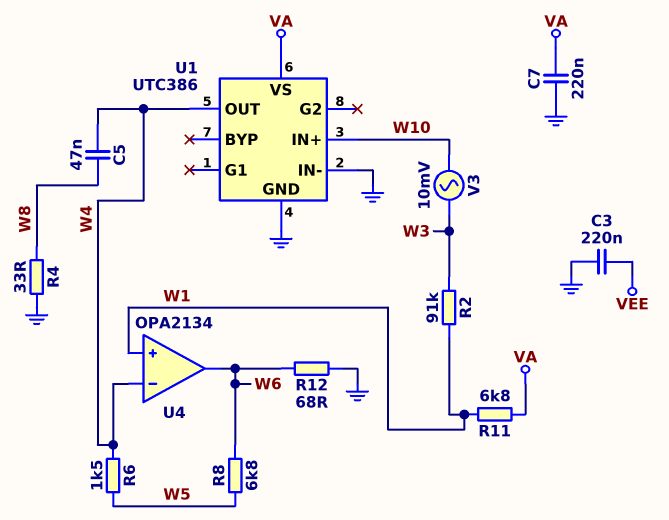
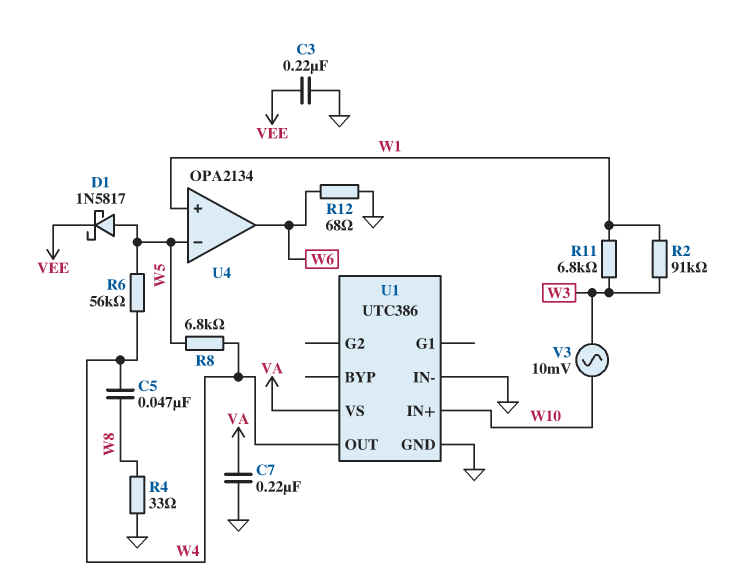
D1: none -> schottky 1N5817 (A W5, K VEE)
R6: 1.5k (W4, W5) -> 56k (W4, W5)
R8: 6.8k (W5, W6) -> 6.8k (W4, W5)
R11: 6.8k (VA, W1) -> 6.8k (W1, W3)
U4 pin in-: W4 -> W5

